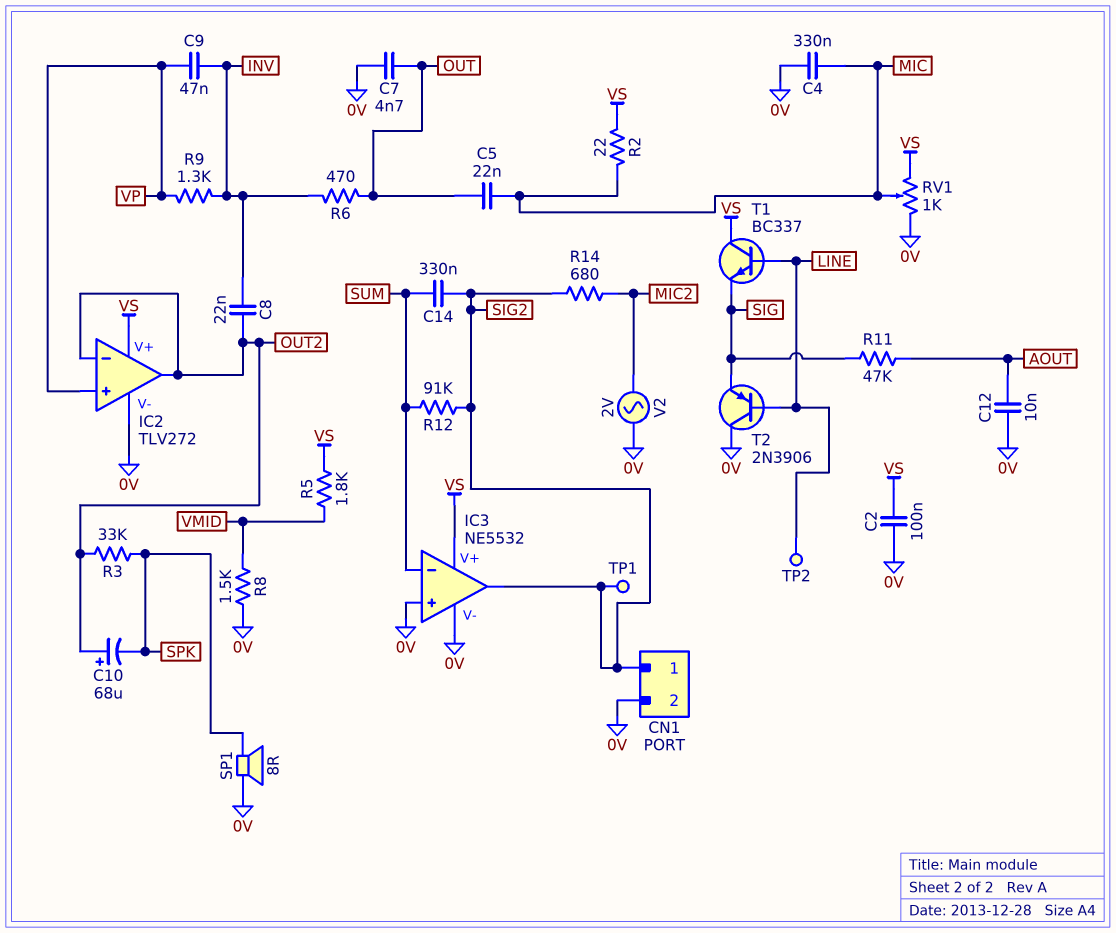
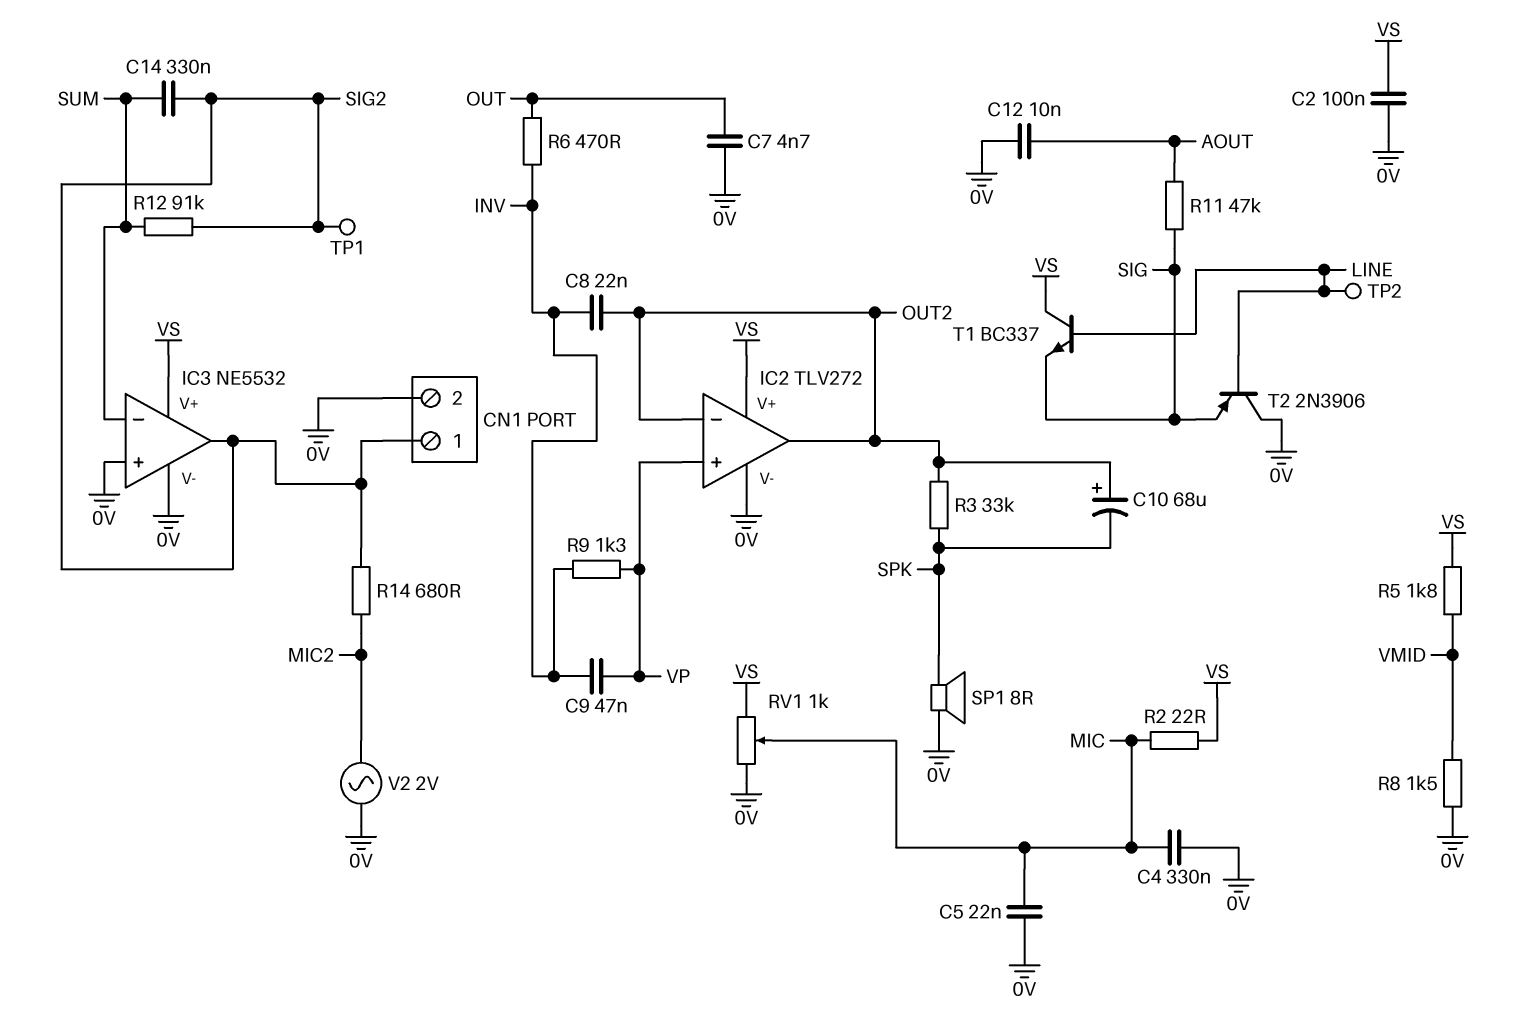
C5: 22nF (MIC, OUT) -> 22nF (0V, MIC)

